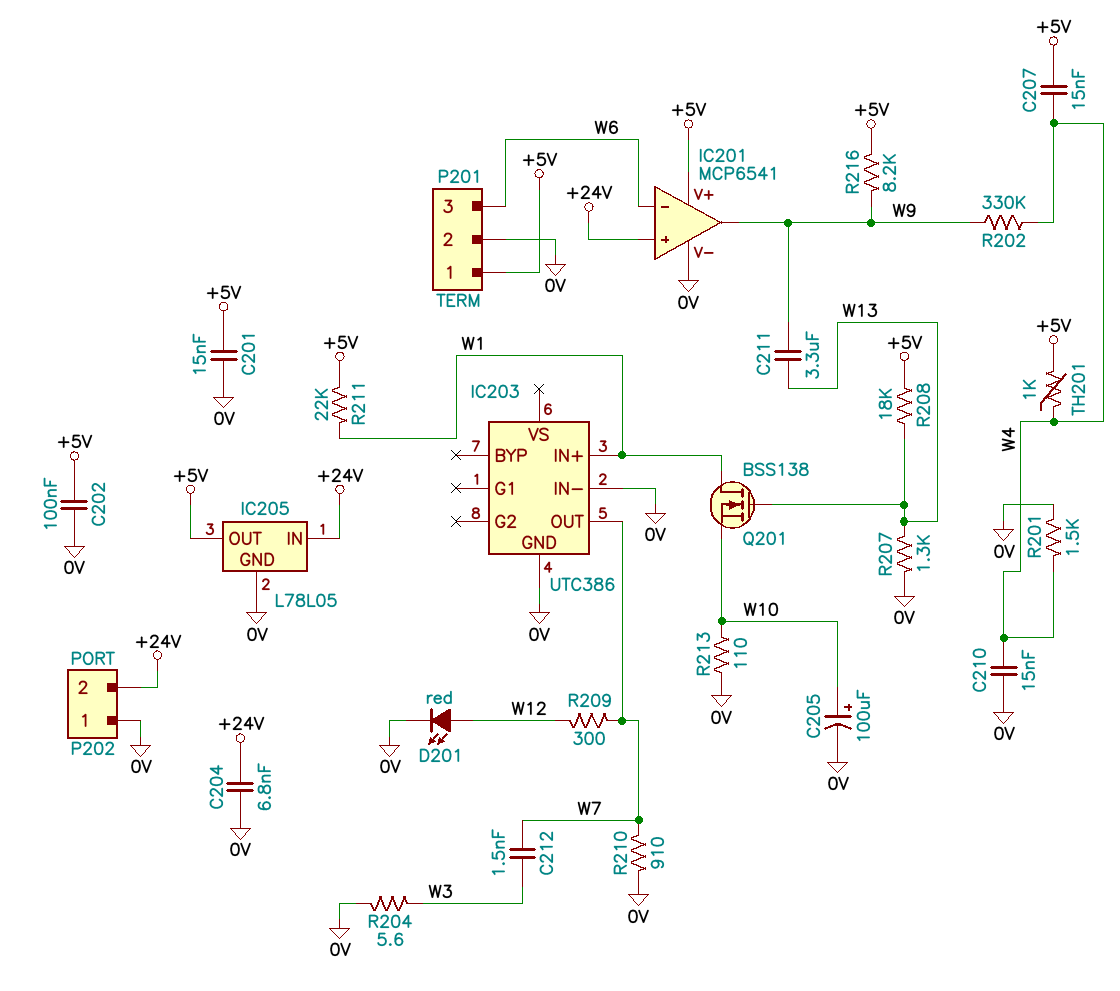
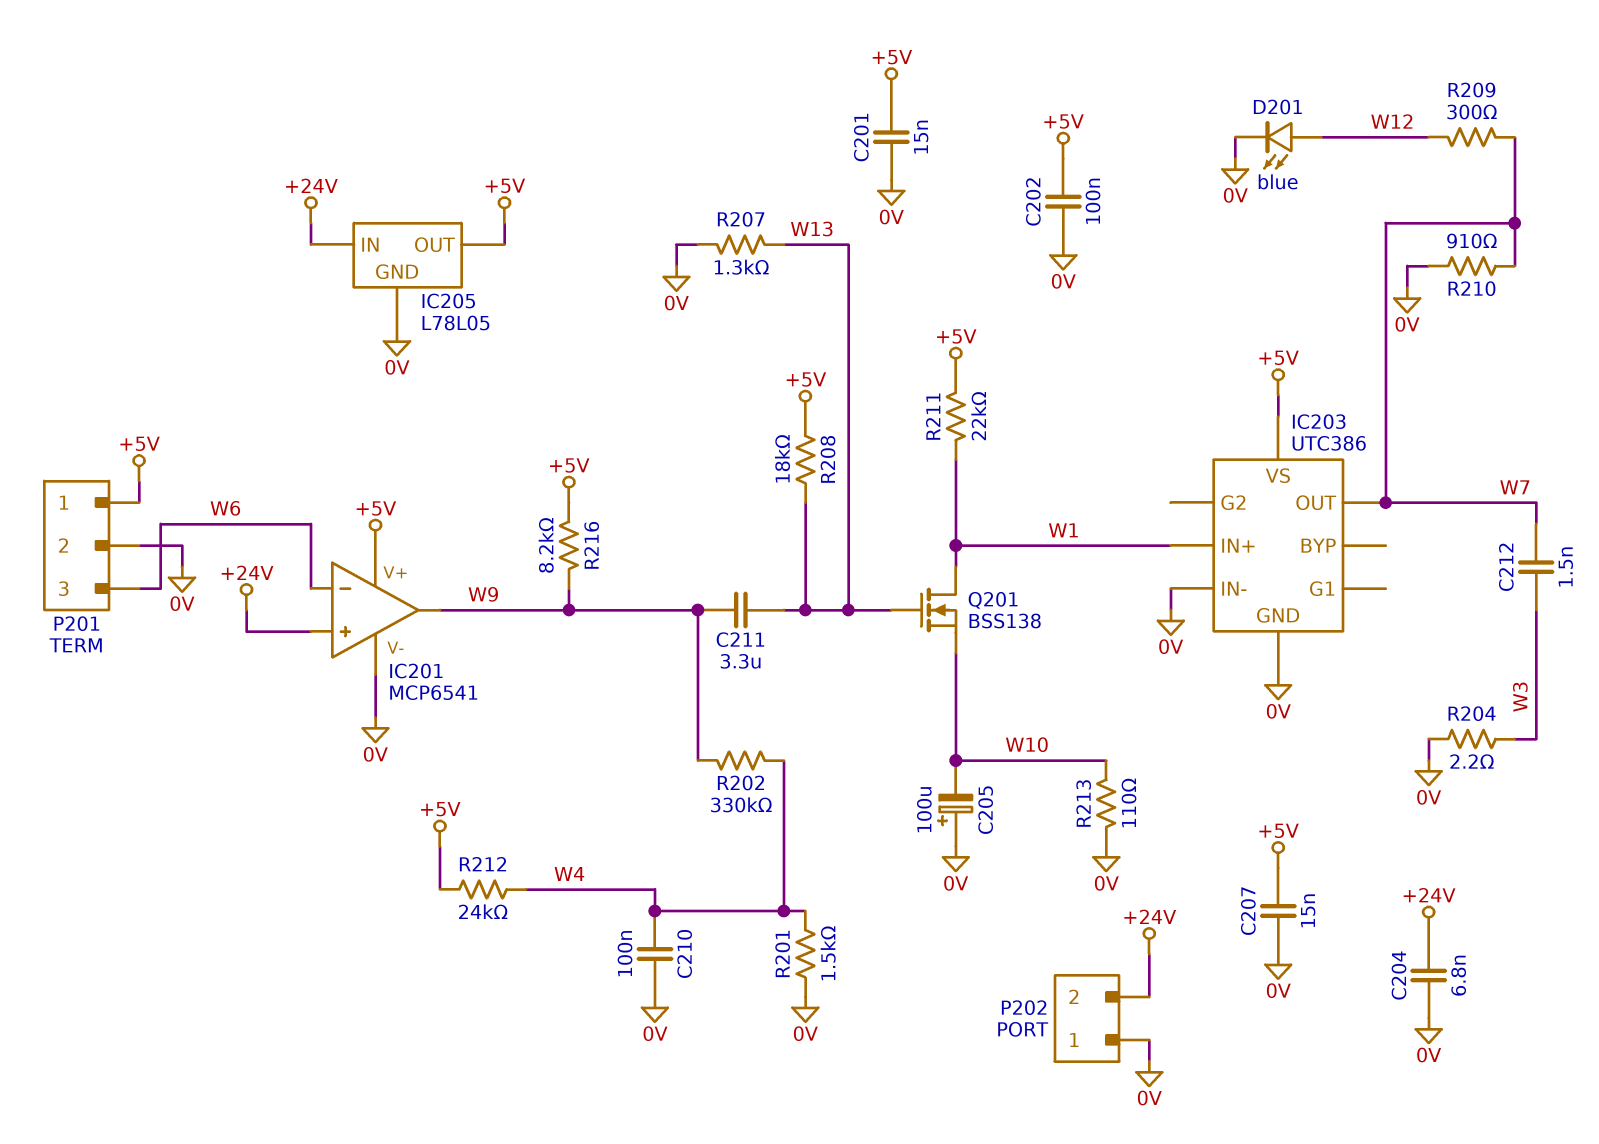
C205: 100uF (plus W10, minus 0V) -> 100uF (plus 0V, minus W10)
C207: 15nF (+5V, W4) -> 15nF (+5V, 0V)
C210: 15nF (0V, W4) -> 100nF (0V, W4)
D201: LED red (A W12, K 0V) -> LED blue (A W12, K 0V)
IC203 pin VS: none -> +5V
R204: 5.6 (0V, W3) -> 2.2 (0V, W3)
R212: none -> 24k (+5V, W4)
TH201: 1k (+5V, W4) -> none

